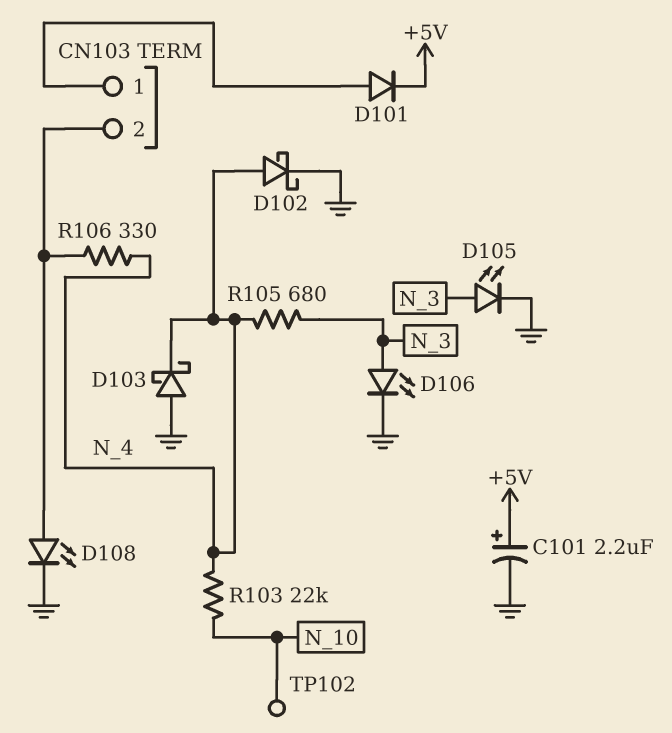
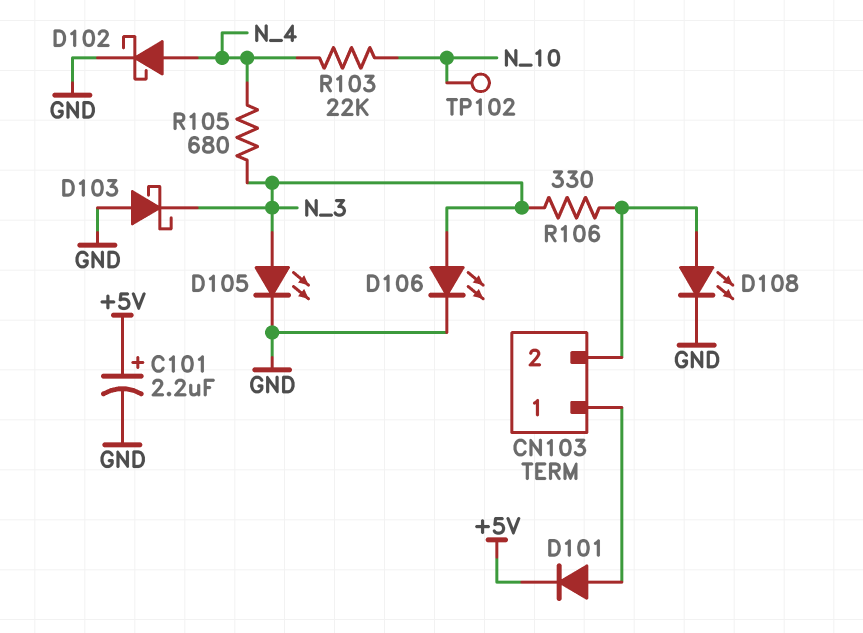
D103: schottky (A GND, K N_4) -> schottky (A GND, K N_3)
R106: 330 (CN103/2, N_4) -> 330 (CN103/2, N_3)

